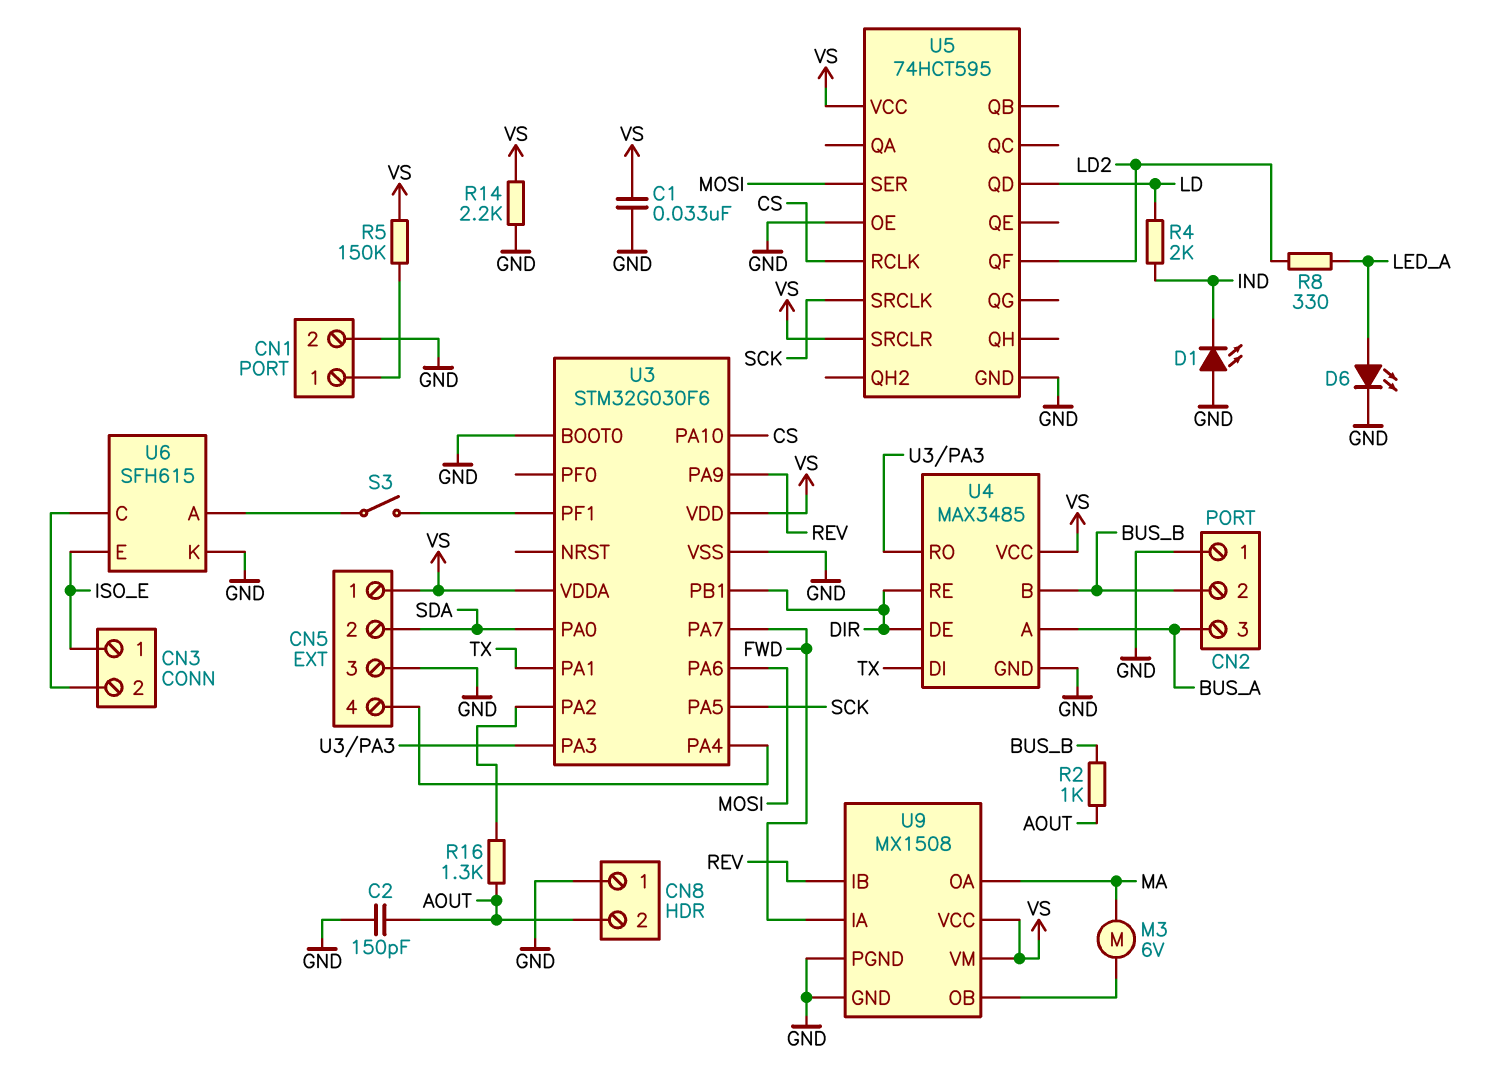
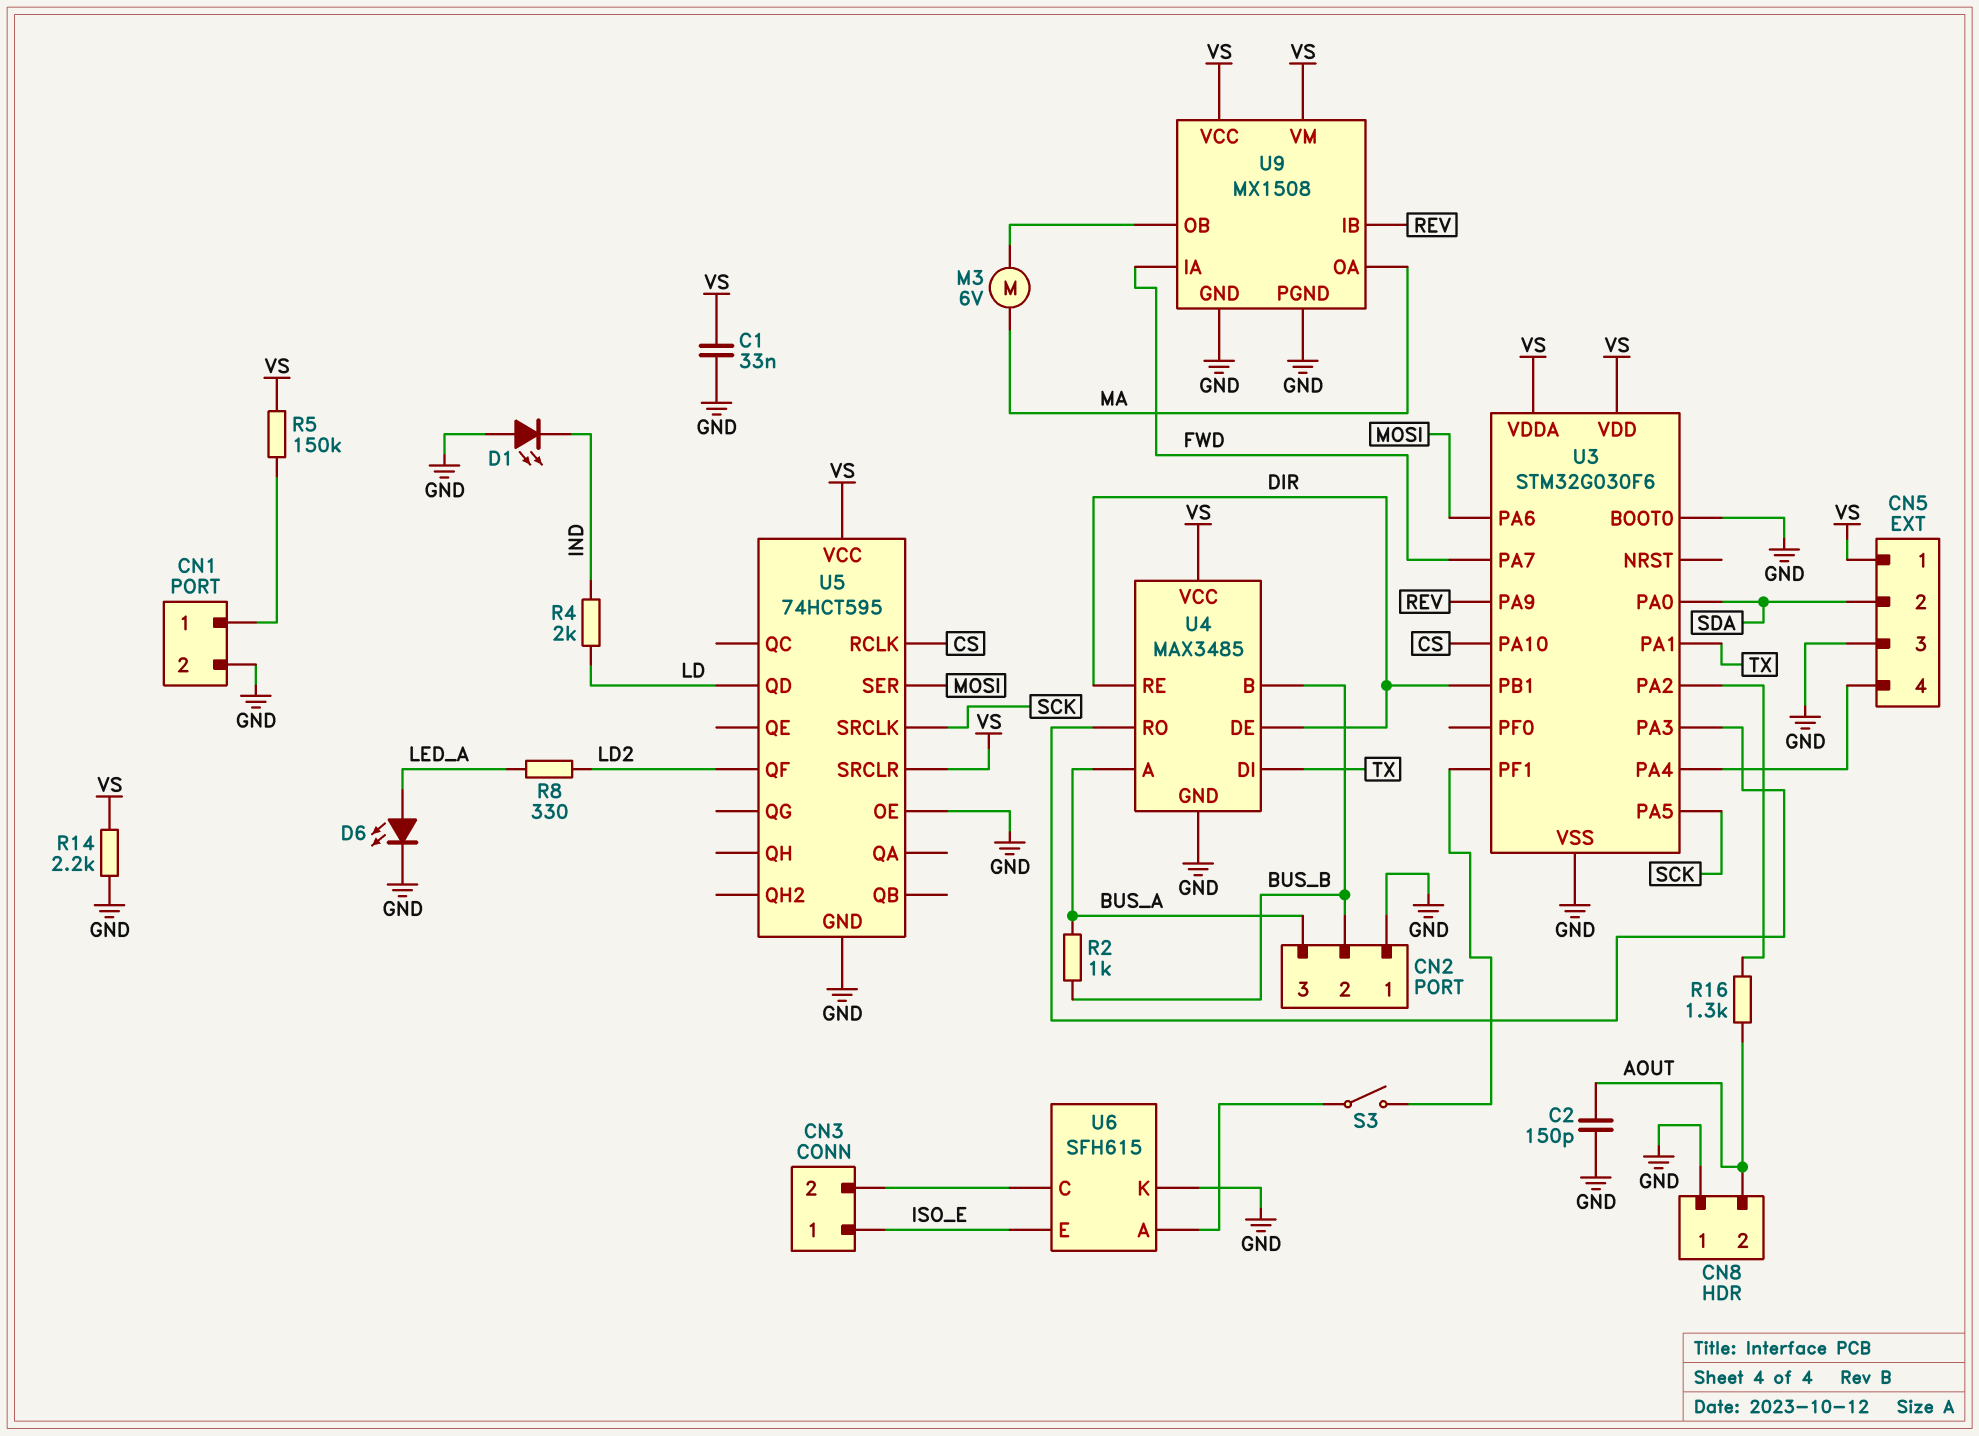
R2: 1k (AOUT, BUS_B) -> 1k (BUS_A, BUS_B)

